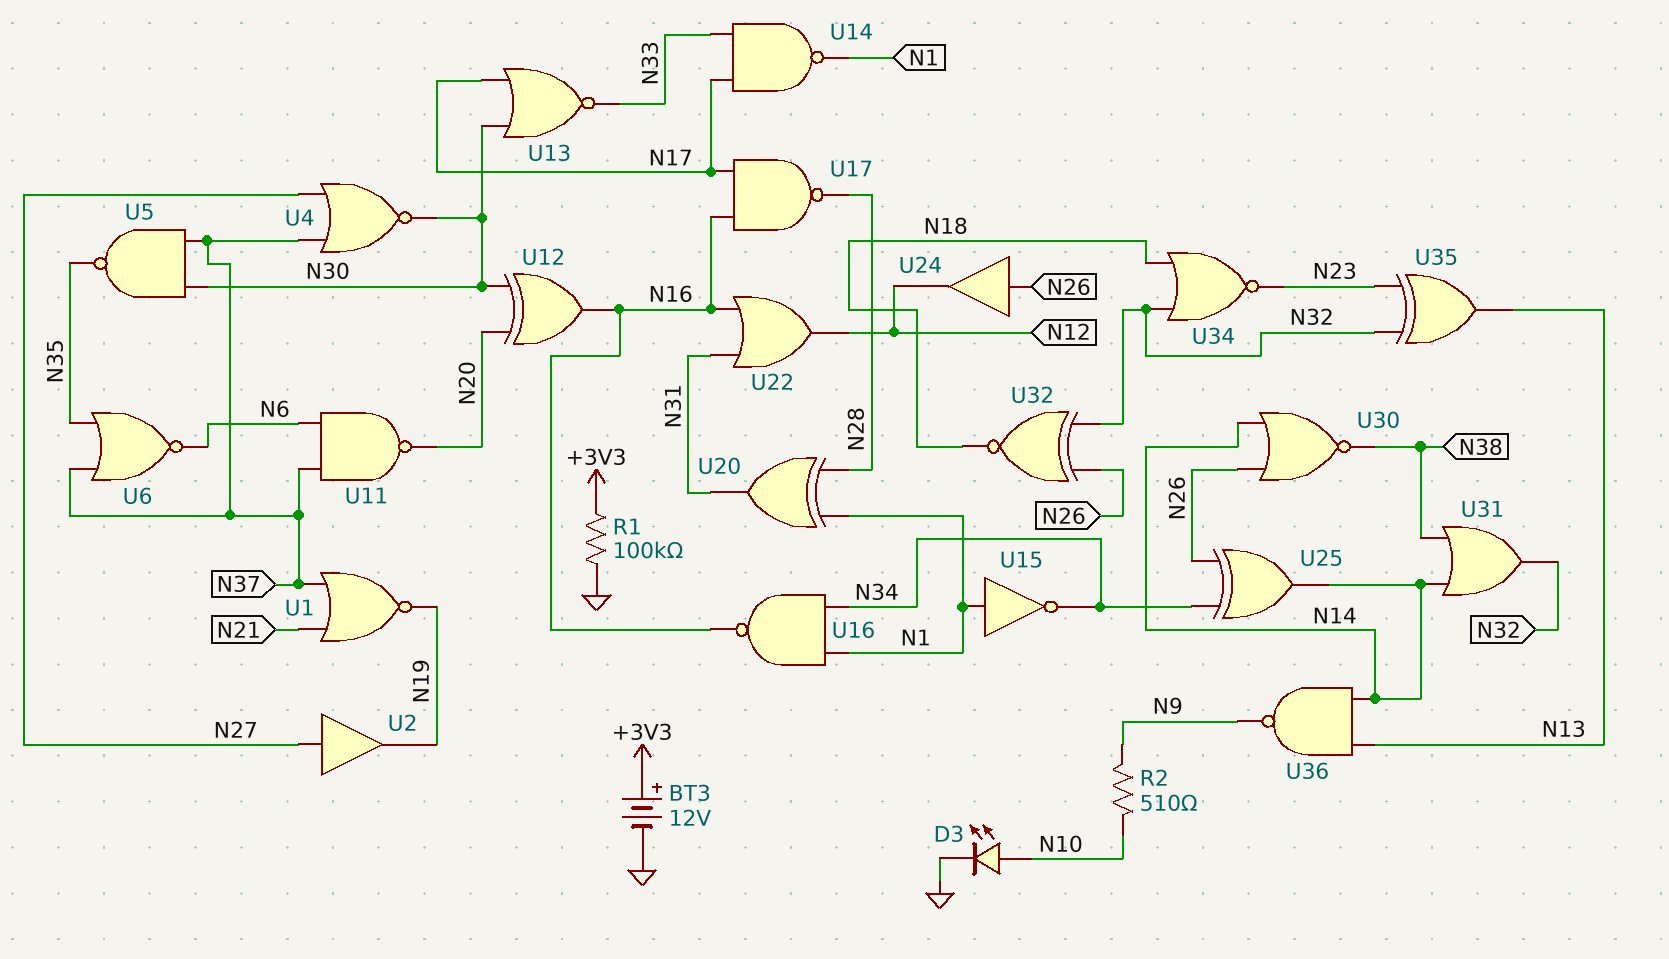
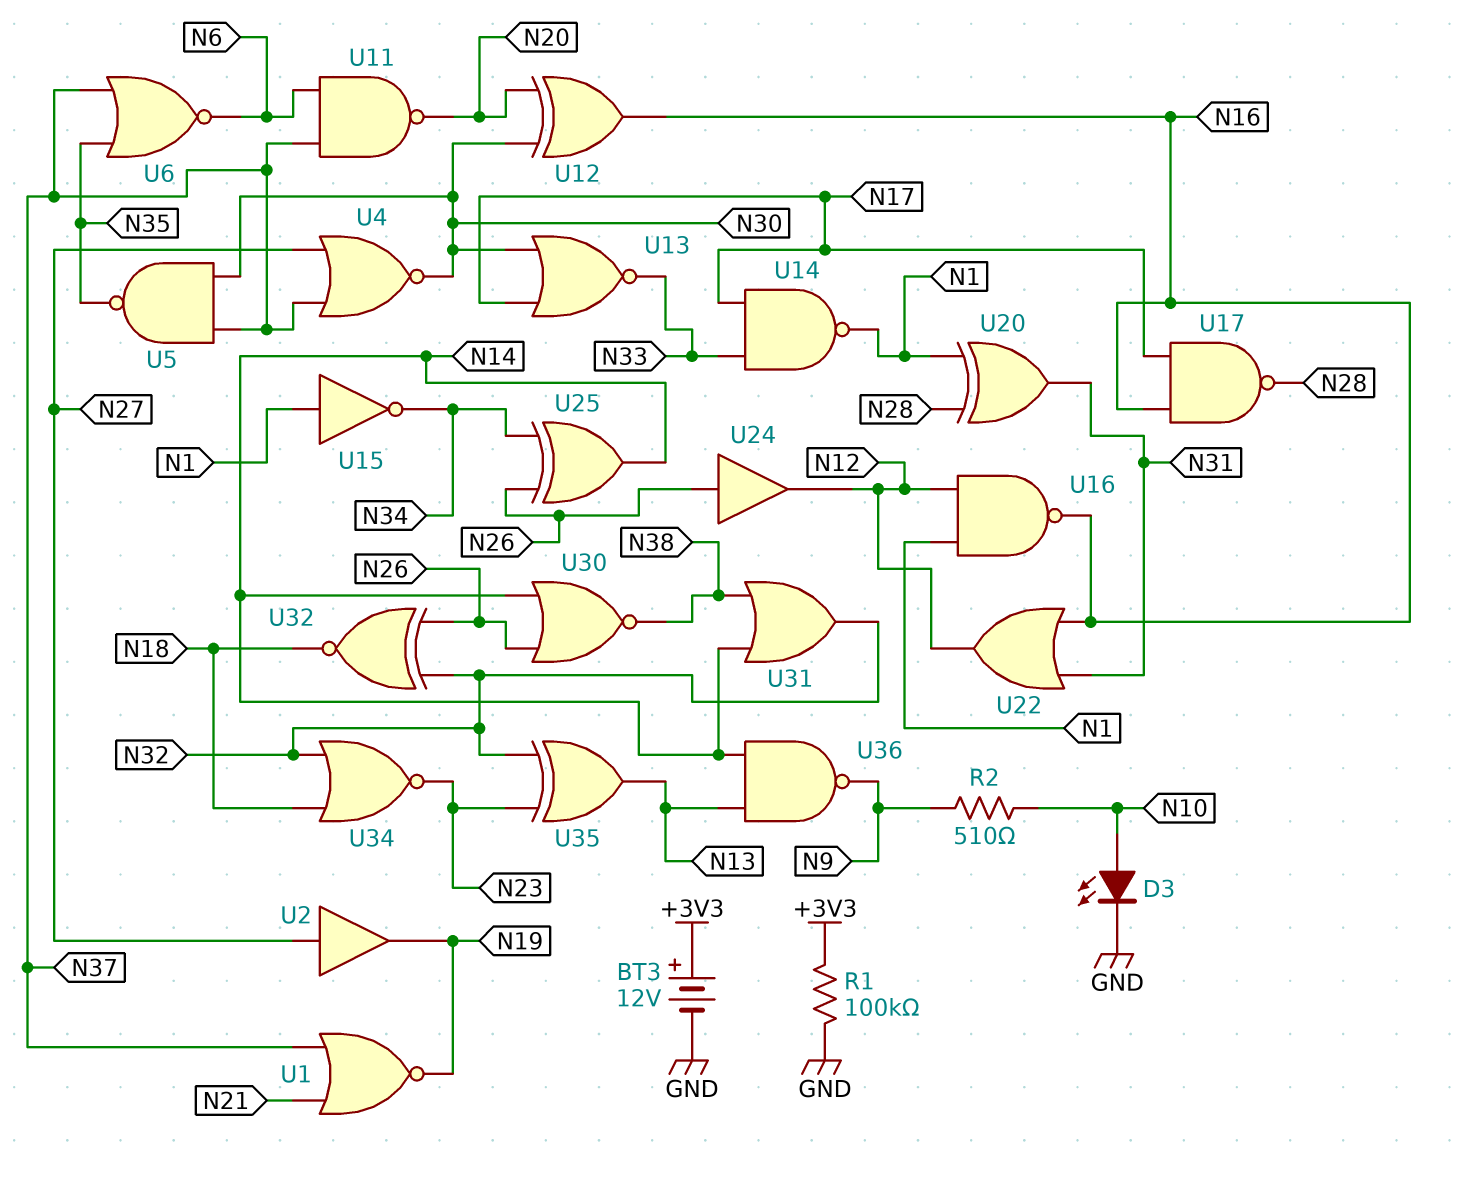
U16: NAND (in N1, in N34, out N16) -> NAND (in N1, in N12, out N16)

